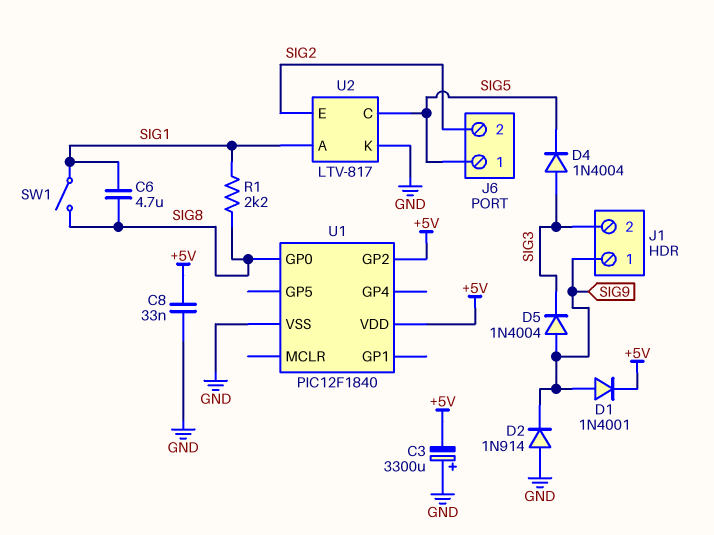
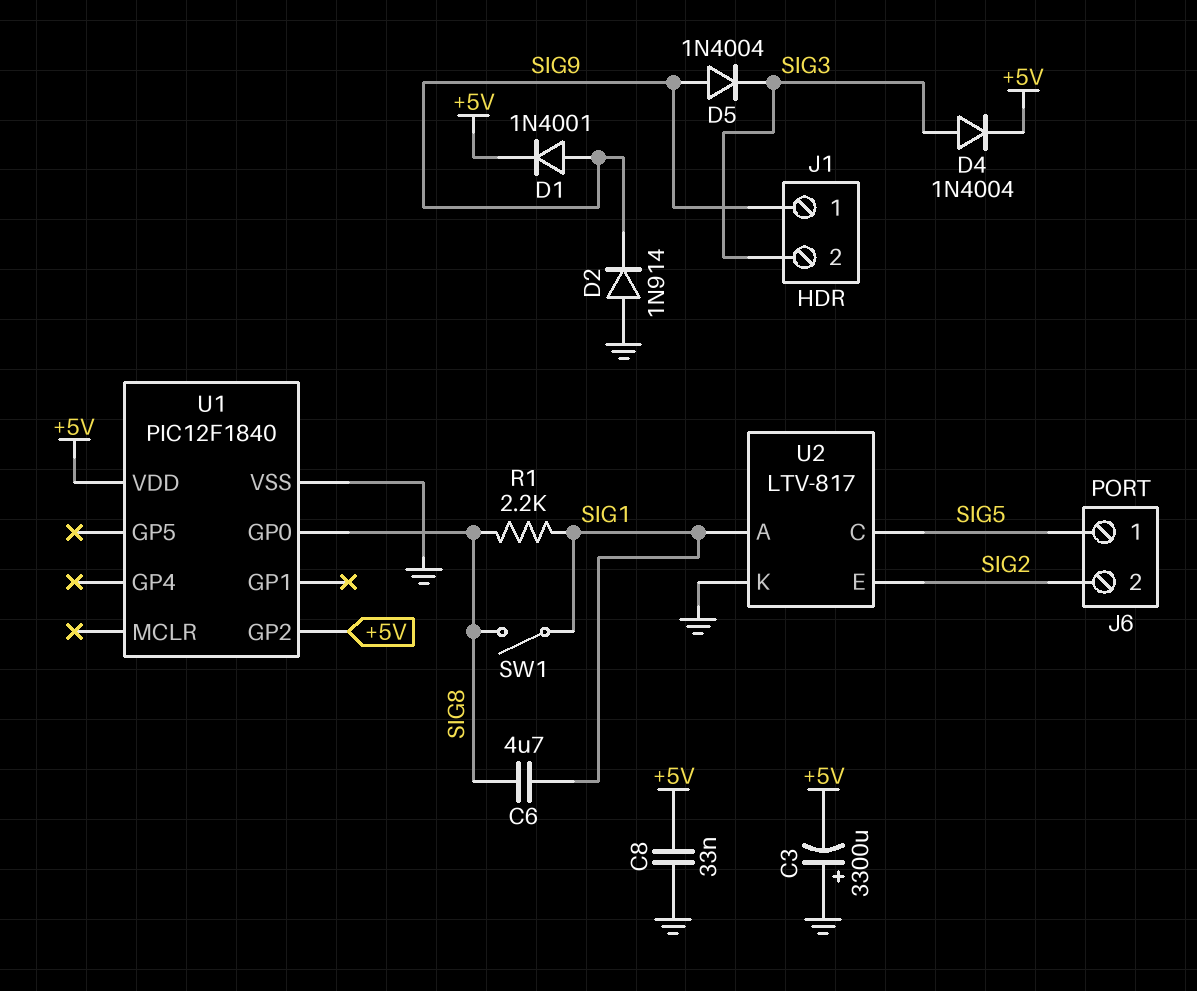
D4: diode 1N4004 (A SIG3, K SIG5) -> diode 1N4004 (A SIG3, K +5V)

